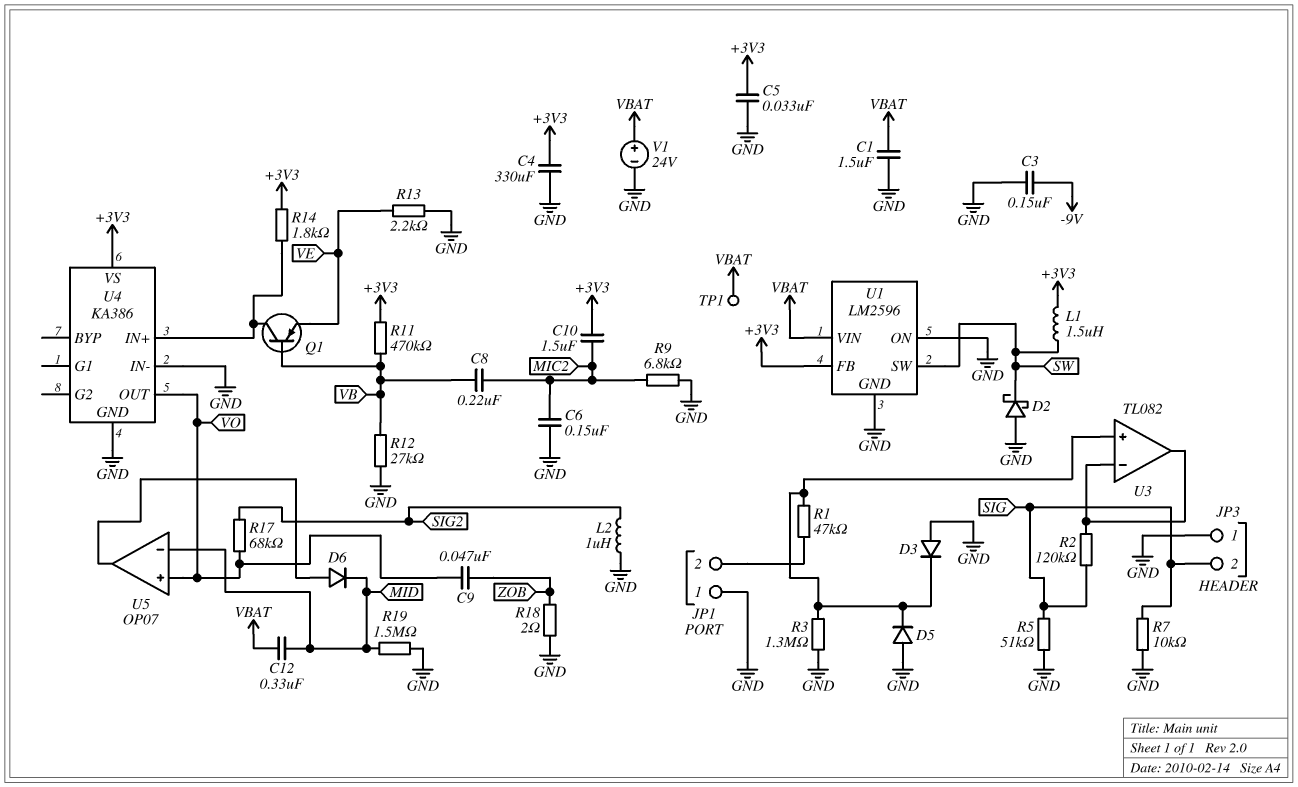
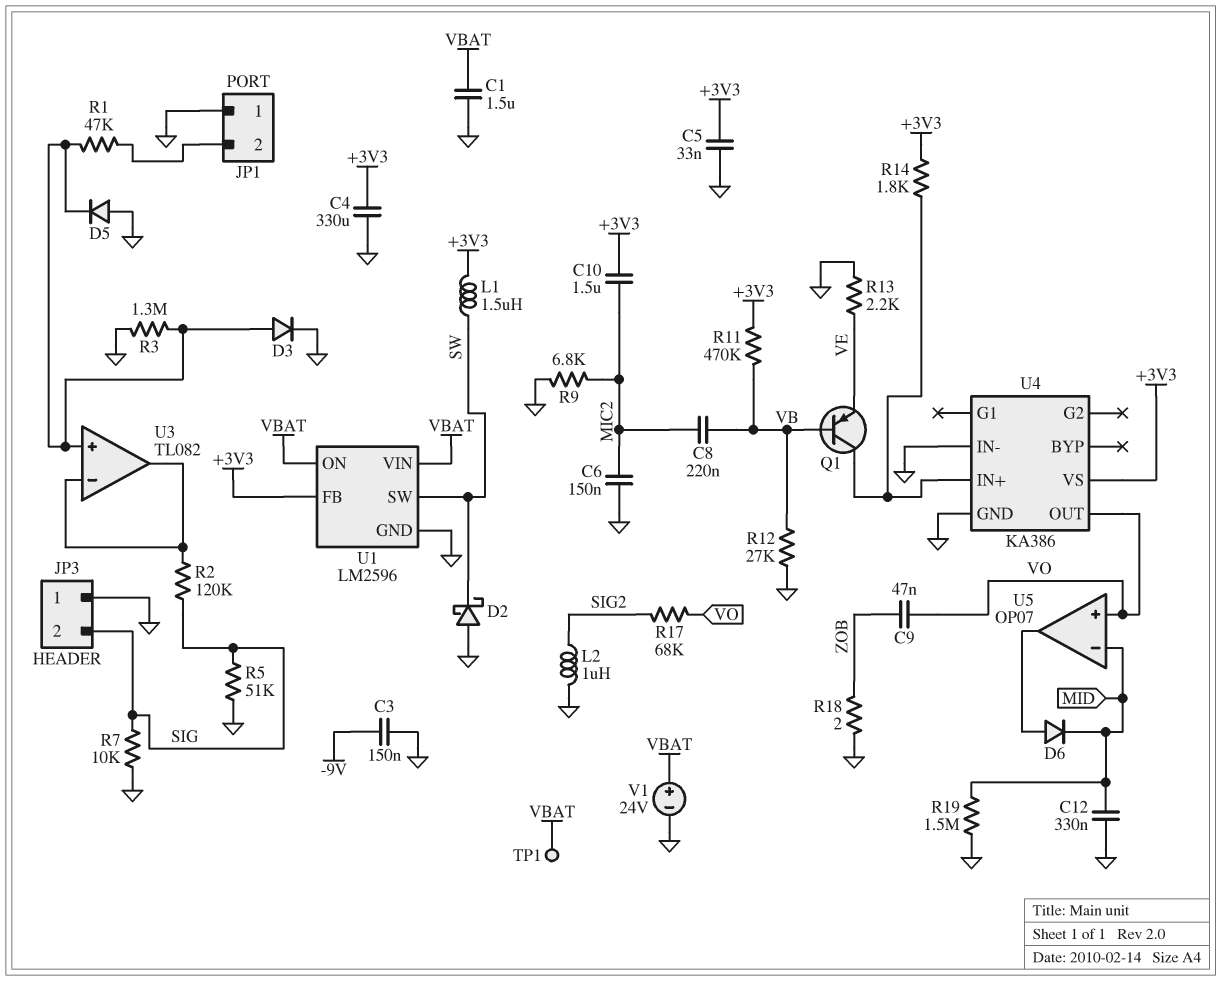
C12: 330nF (MID, VBAT) -> 330nF (GND, MID)
D3: diode (A GND, K U3/in+) -> diode (A U3/in+, K GND)
U1 pin ON: GND -> VBAT

